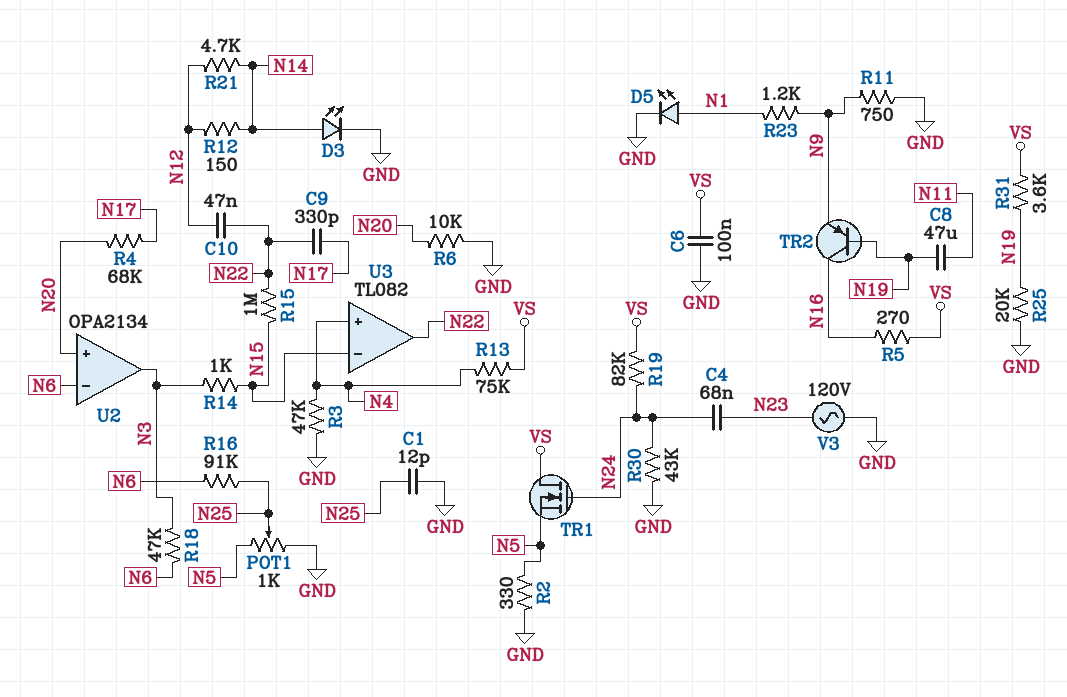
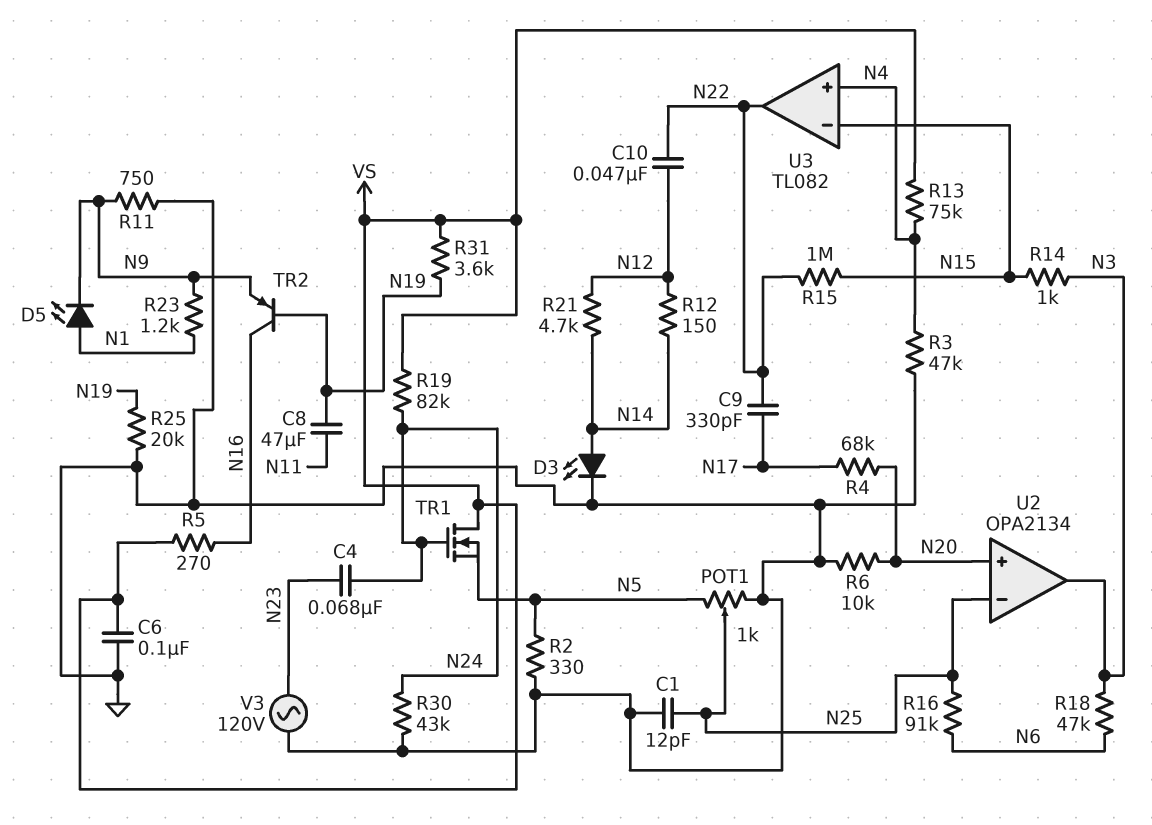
D5: LED (A N1, K GND) -> LED (A N1, K N9)
U2 pin in-: N6 -> N25

